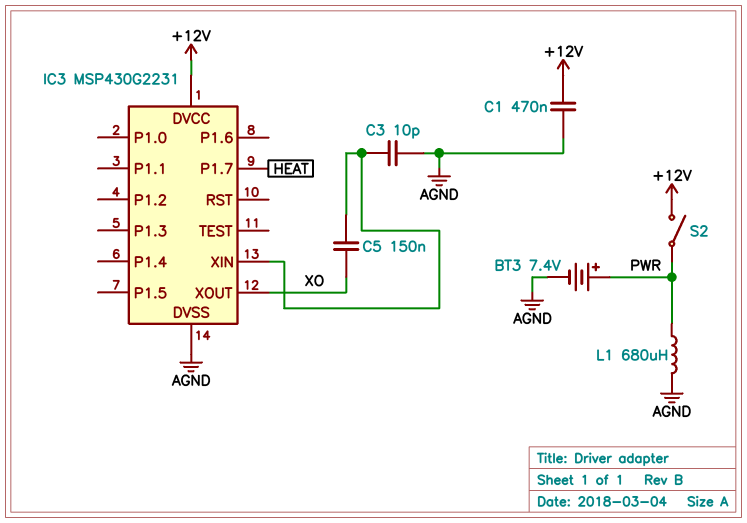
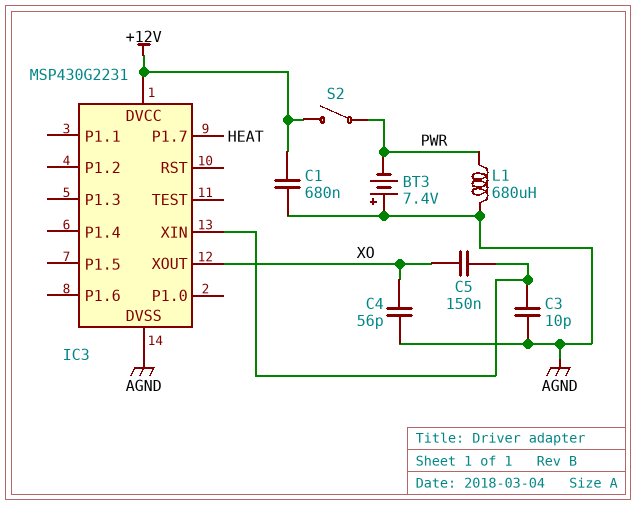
BT3: 7.4V (plus PWR, minus AGND) -> 7.4V (plus AGND, minus PWR)
C1: 470nF (+12V, AGND) -> 680nF (+12V, AGND)
C4: none -> 56pF (AGND, XO)

